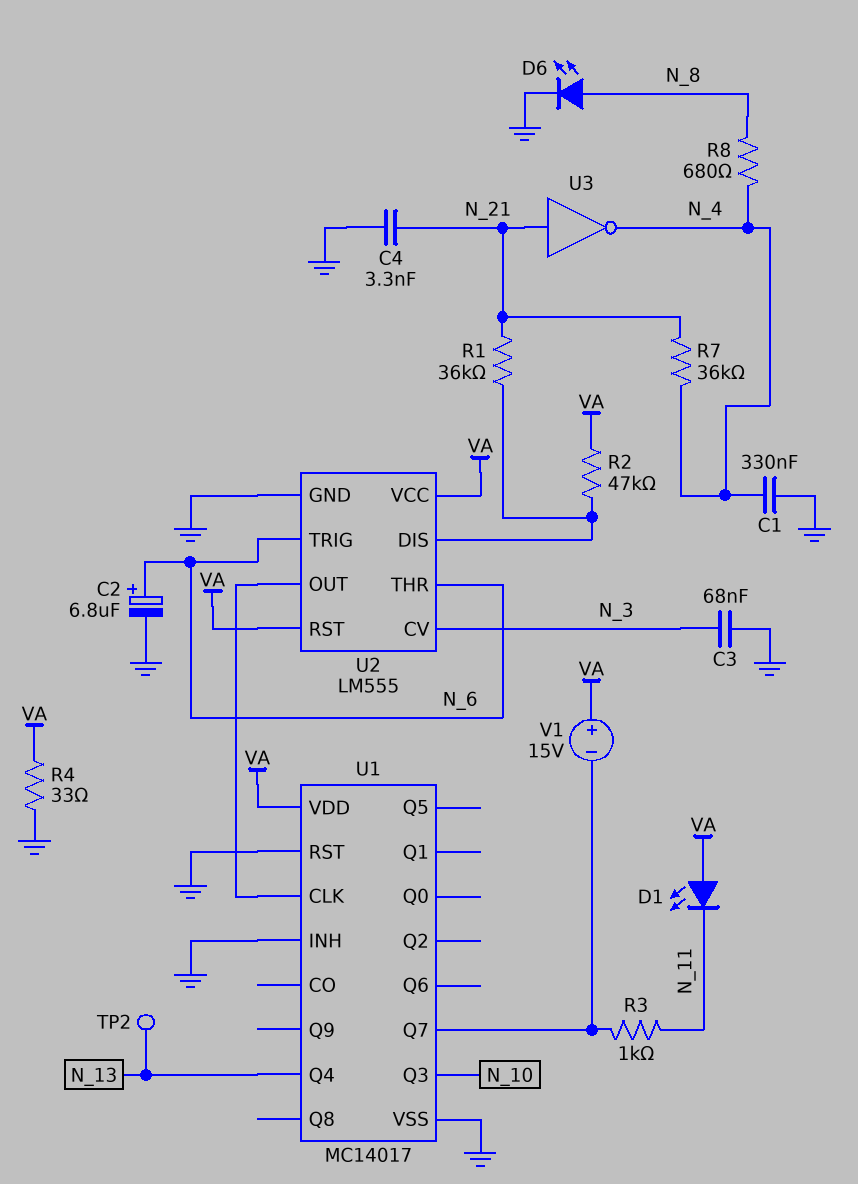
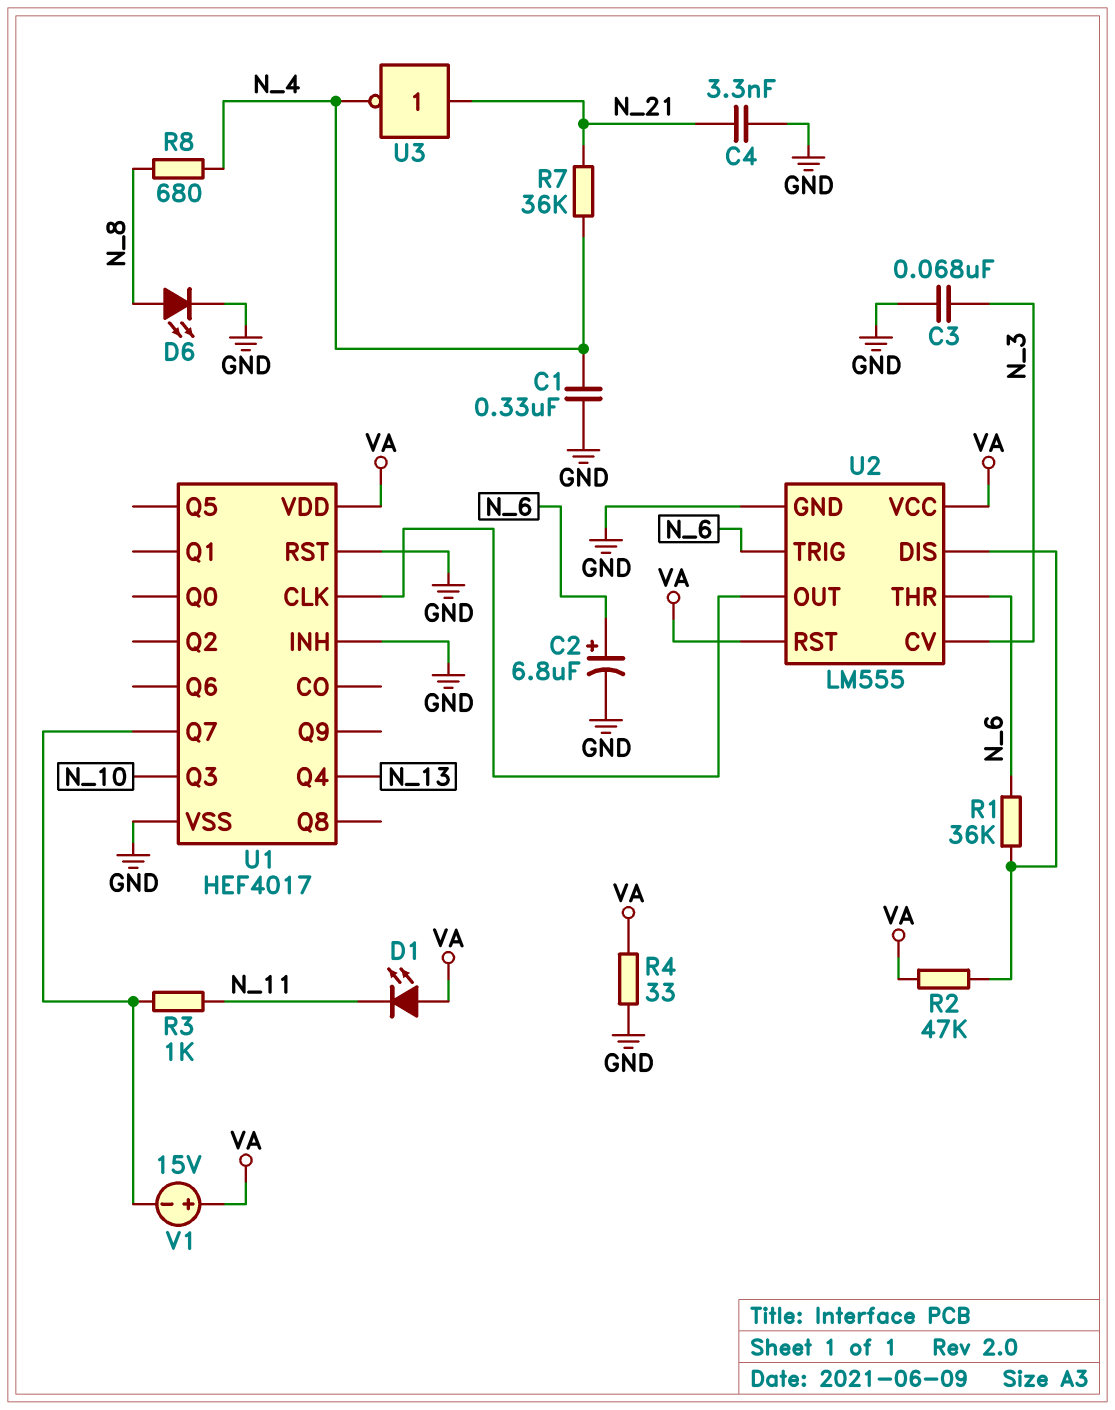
R1: 36k (N_21, U2/DIS) -> 36k (N_6, U2/DIS)
TP2: test point (N_13) -> none
U1: MC14017 -> HEF4017

